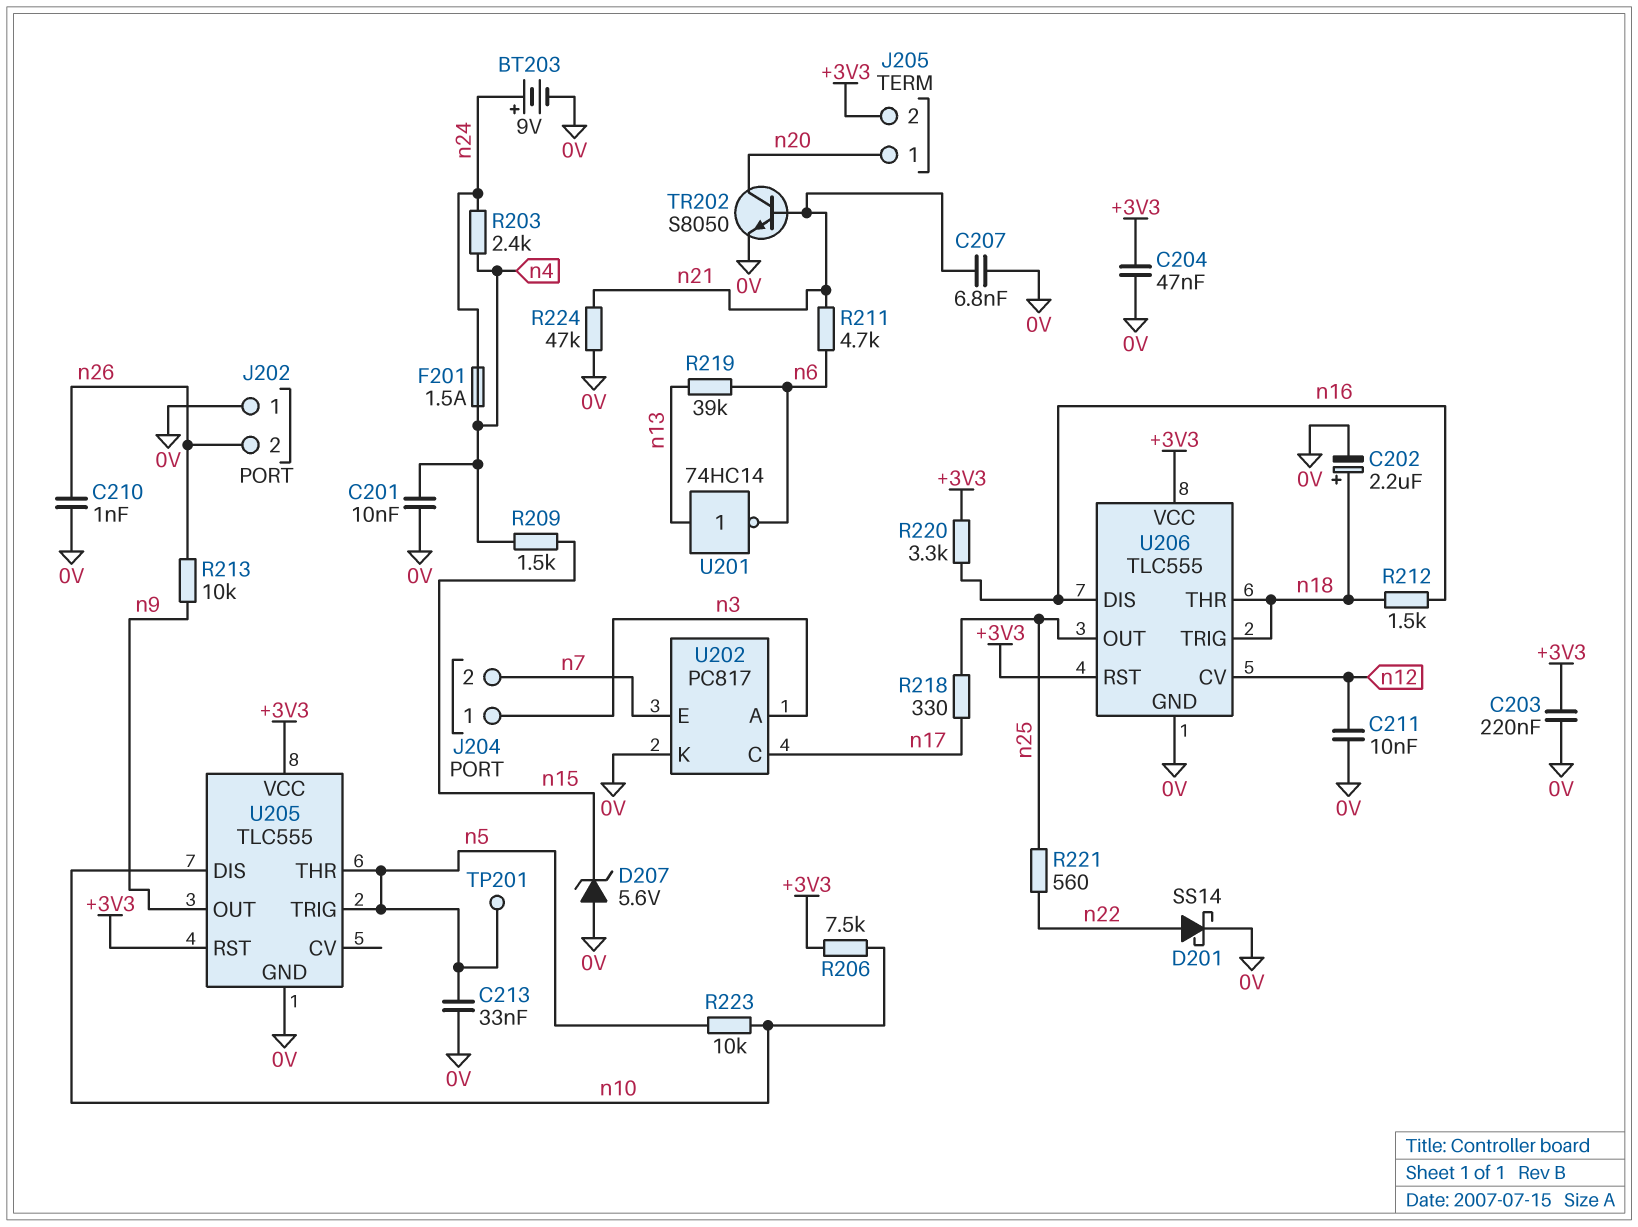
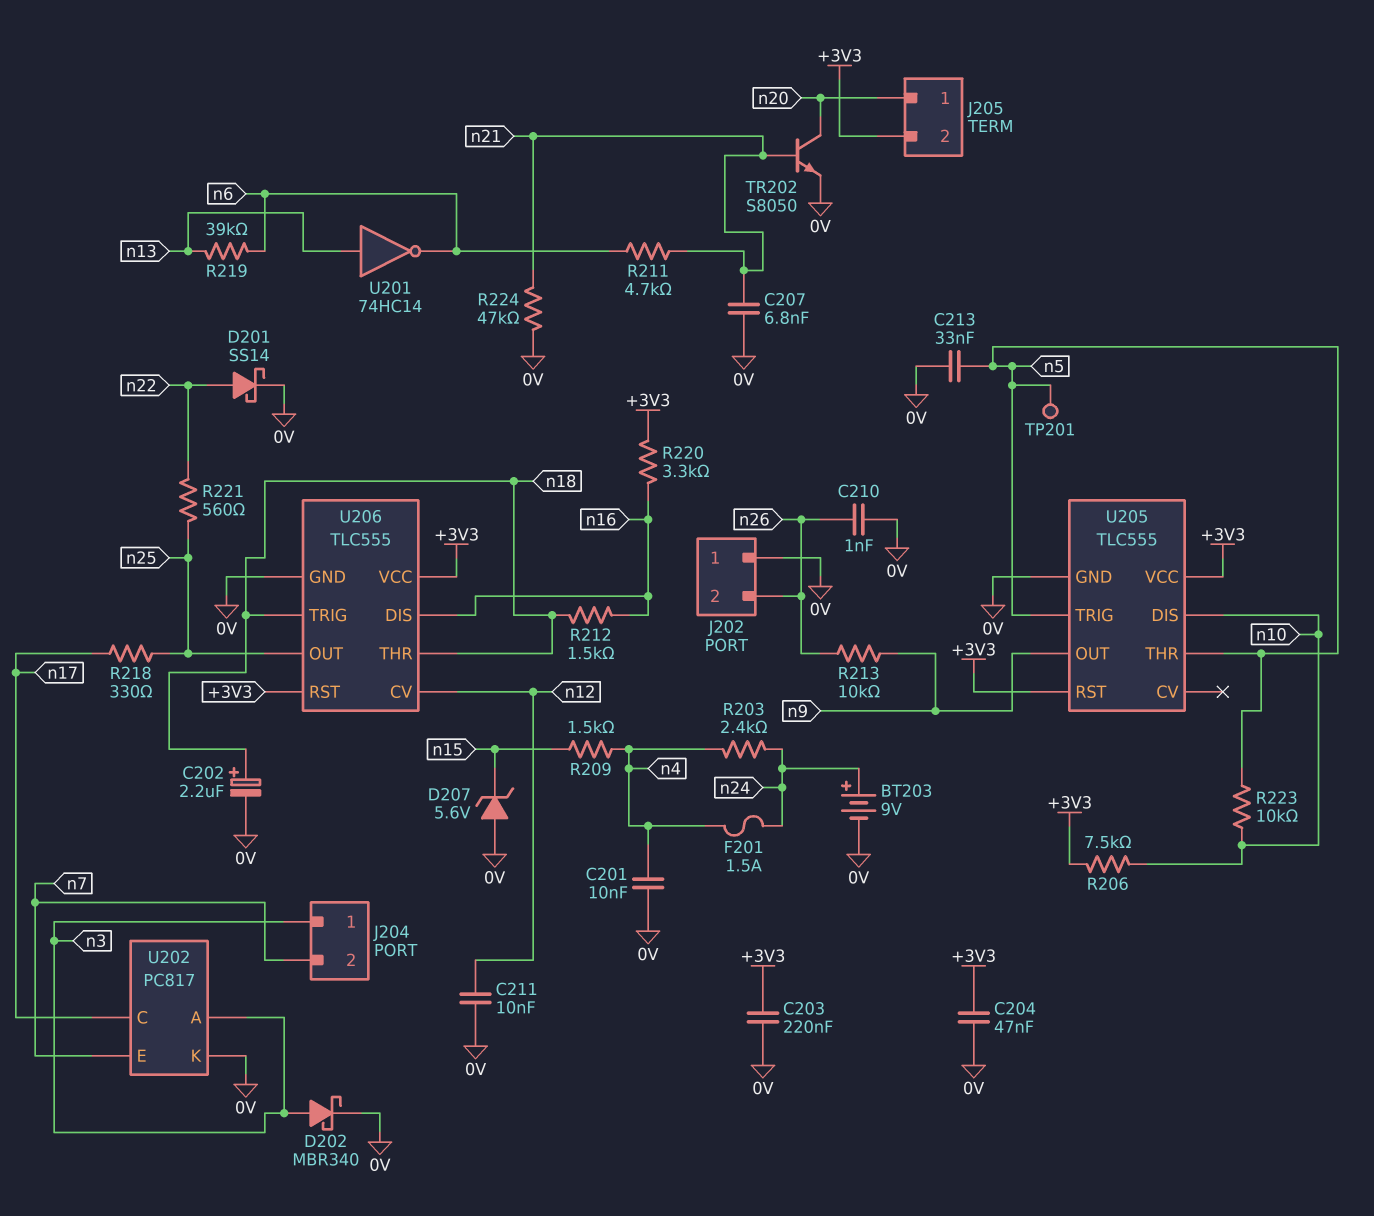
D202: none -> schottky MBR340 (A n3, K 0V)

